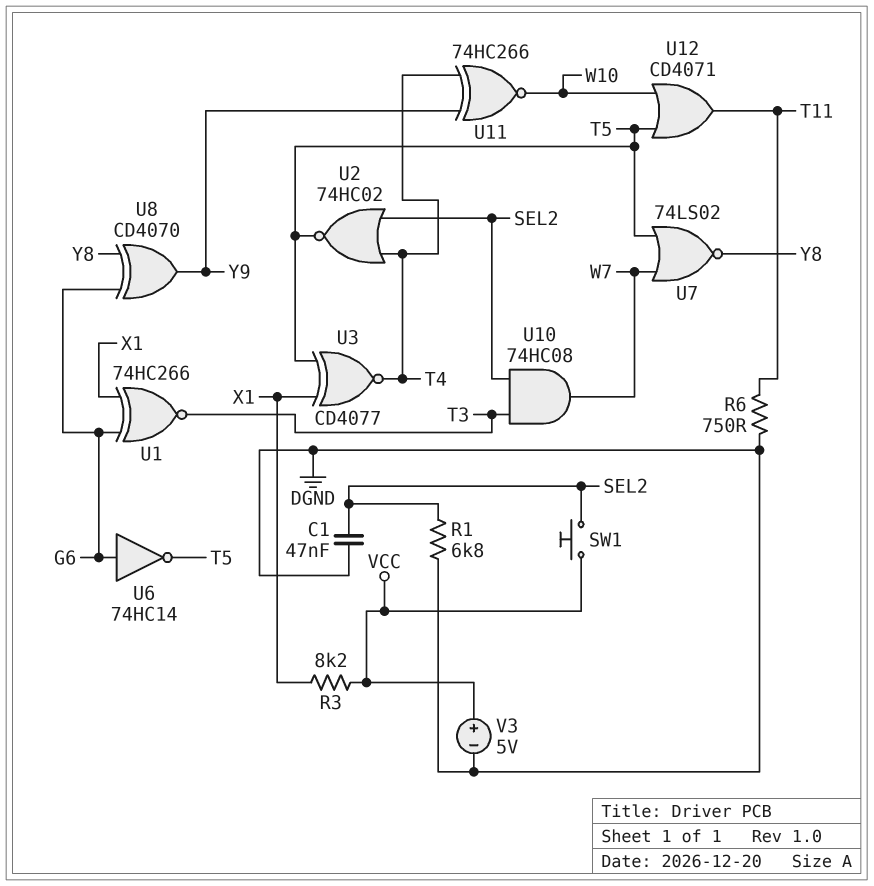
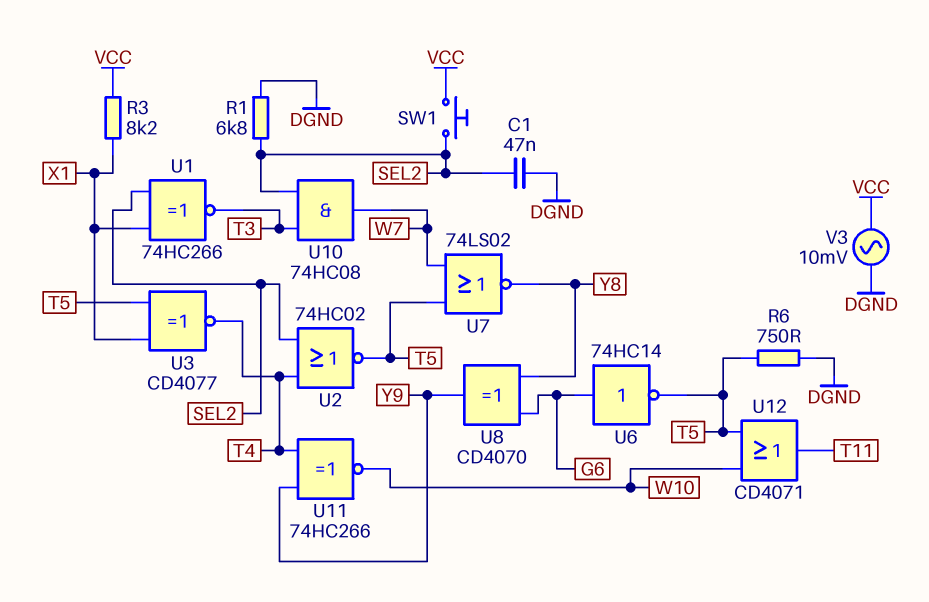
R6: 750 (DGND, T11) -> 750 (DGND, T5)
U1: XNOR 74HC266 (in G6, in X1, out T3) -> XNOR 74HC266 (in SEL2, in X1, out T3)
V3: 5V (plus VCC, minus DGND) -> AC 10mV (DGND, VCC)

